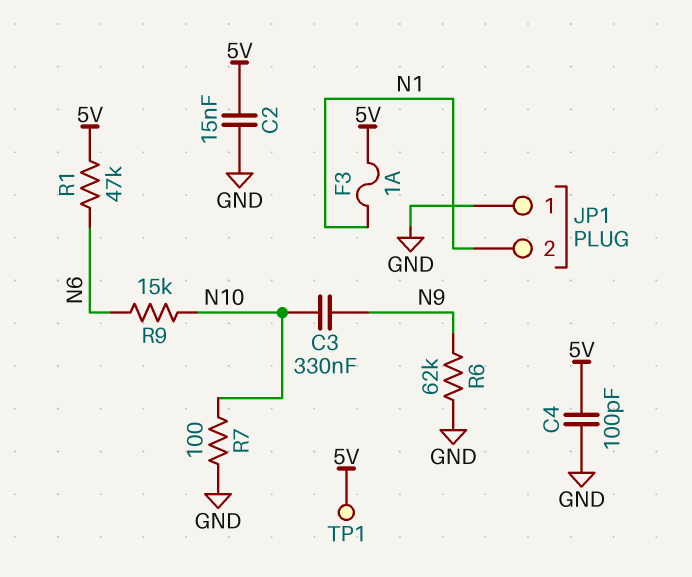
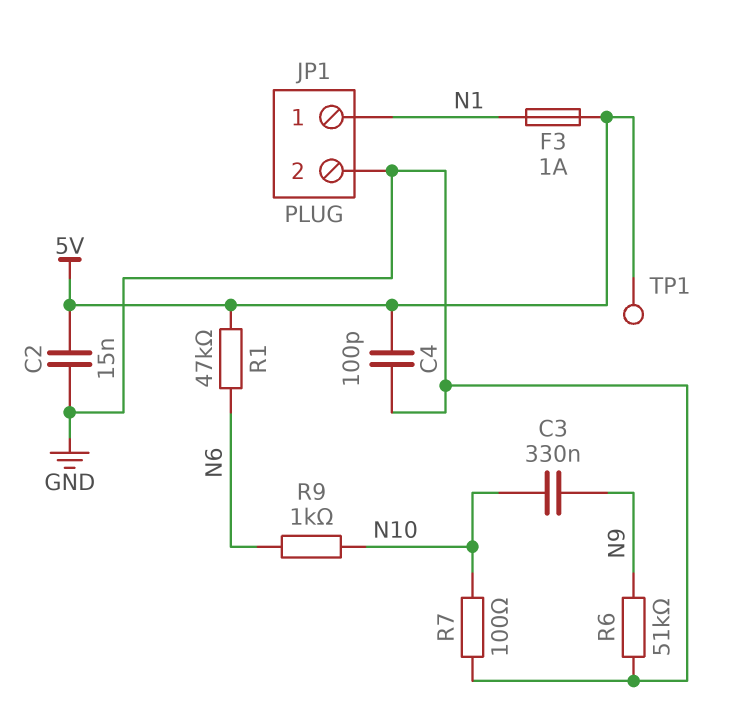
JP1 pin 1: GND -> N1
JP1 pin 2: N1 -> GND
R6: 62k (GND, N9) -> 51k (GND, N9)
R9: 15k (N6, N10) -> 1k (N6, N10)

